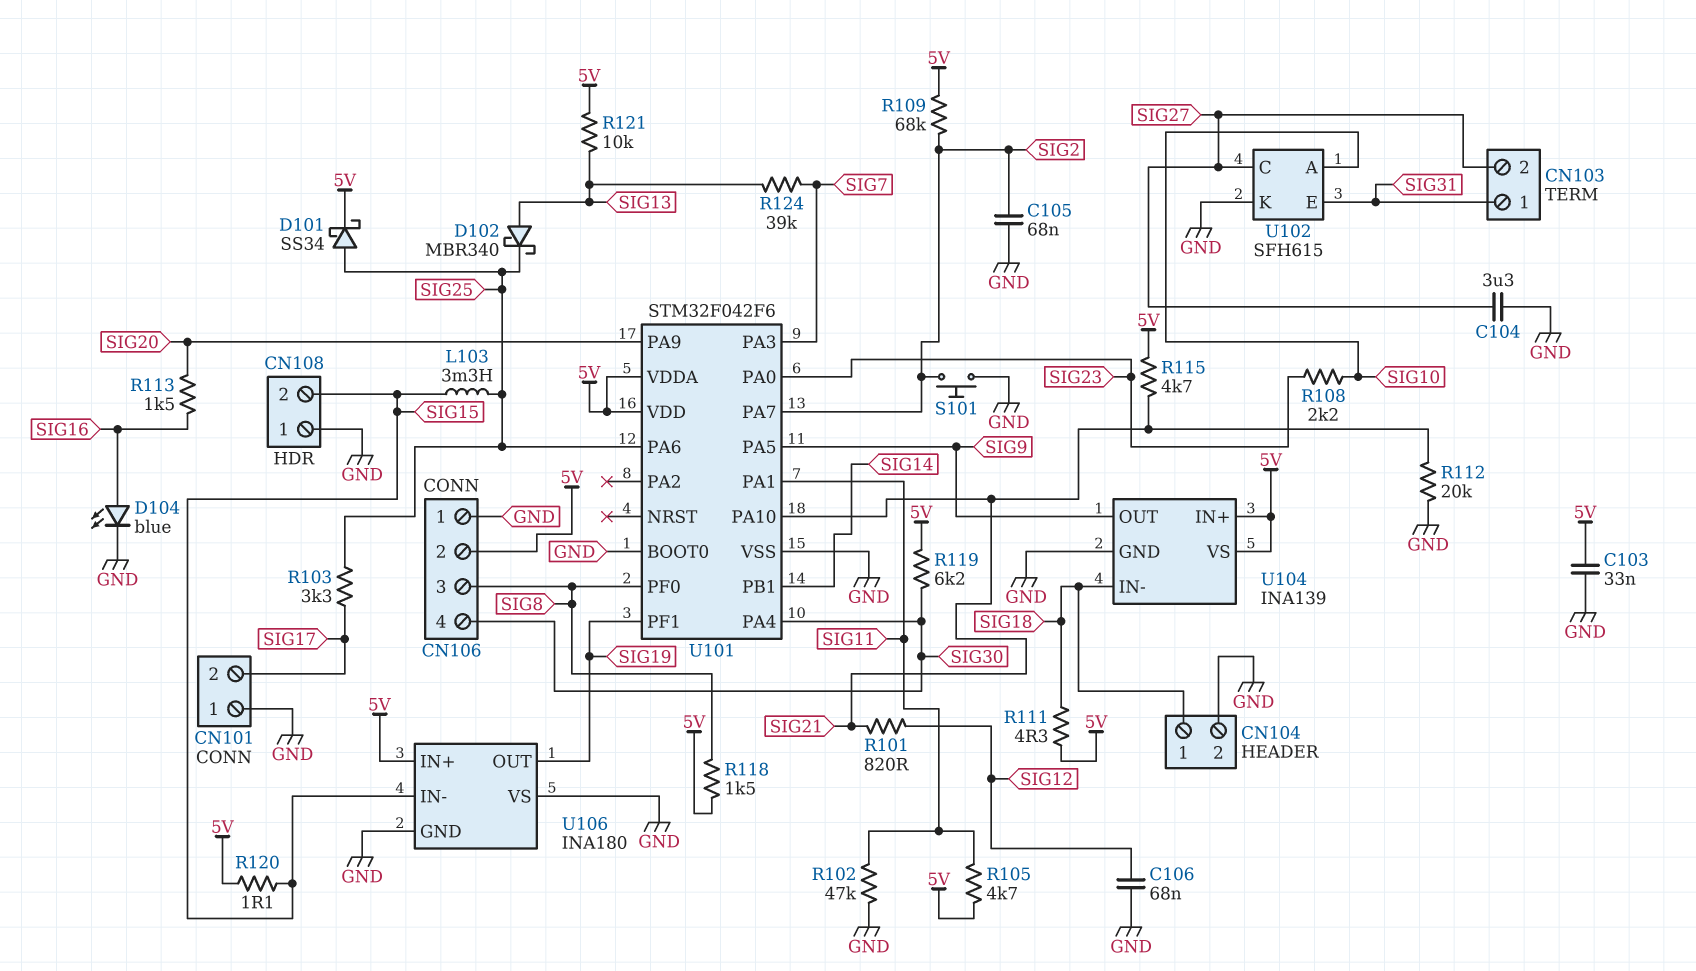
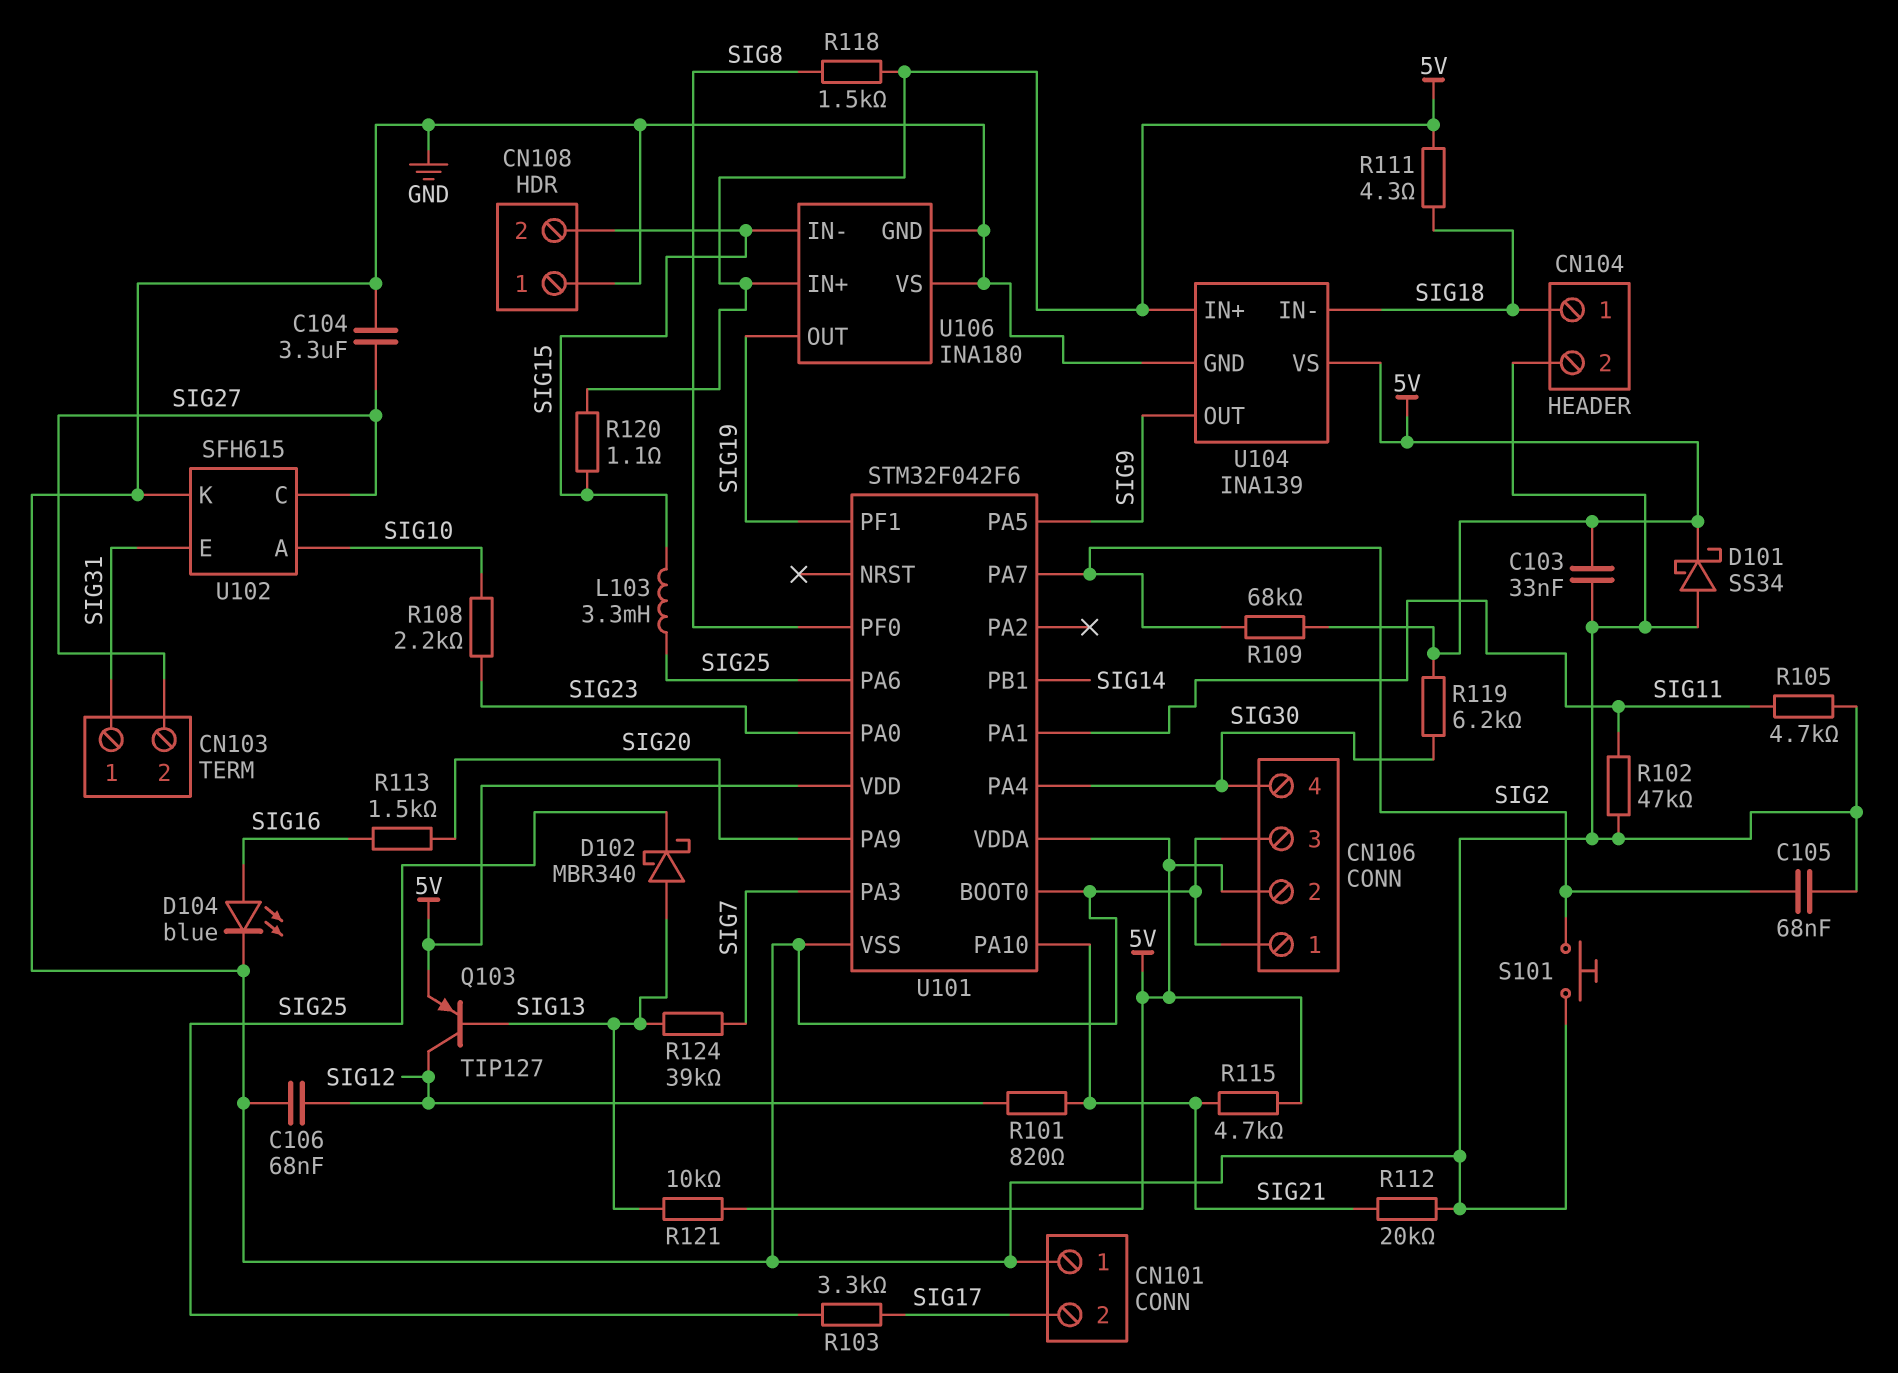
CN106 pin 3: SIG8 -> GND
D101: schottky SS34 (A SIG25, K 5V) -> schottky SS34 (A GND, K 5V)
Q103: none -> PNP TIP127 (B SIG13, C SIG12, E 5V)
R105: 4.7k (5V, SIG11) -> 4.7k (GND, SIG11)

